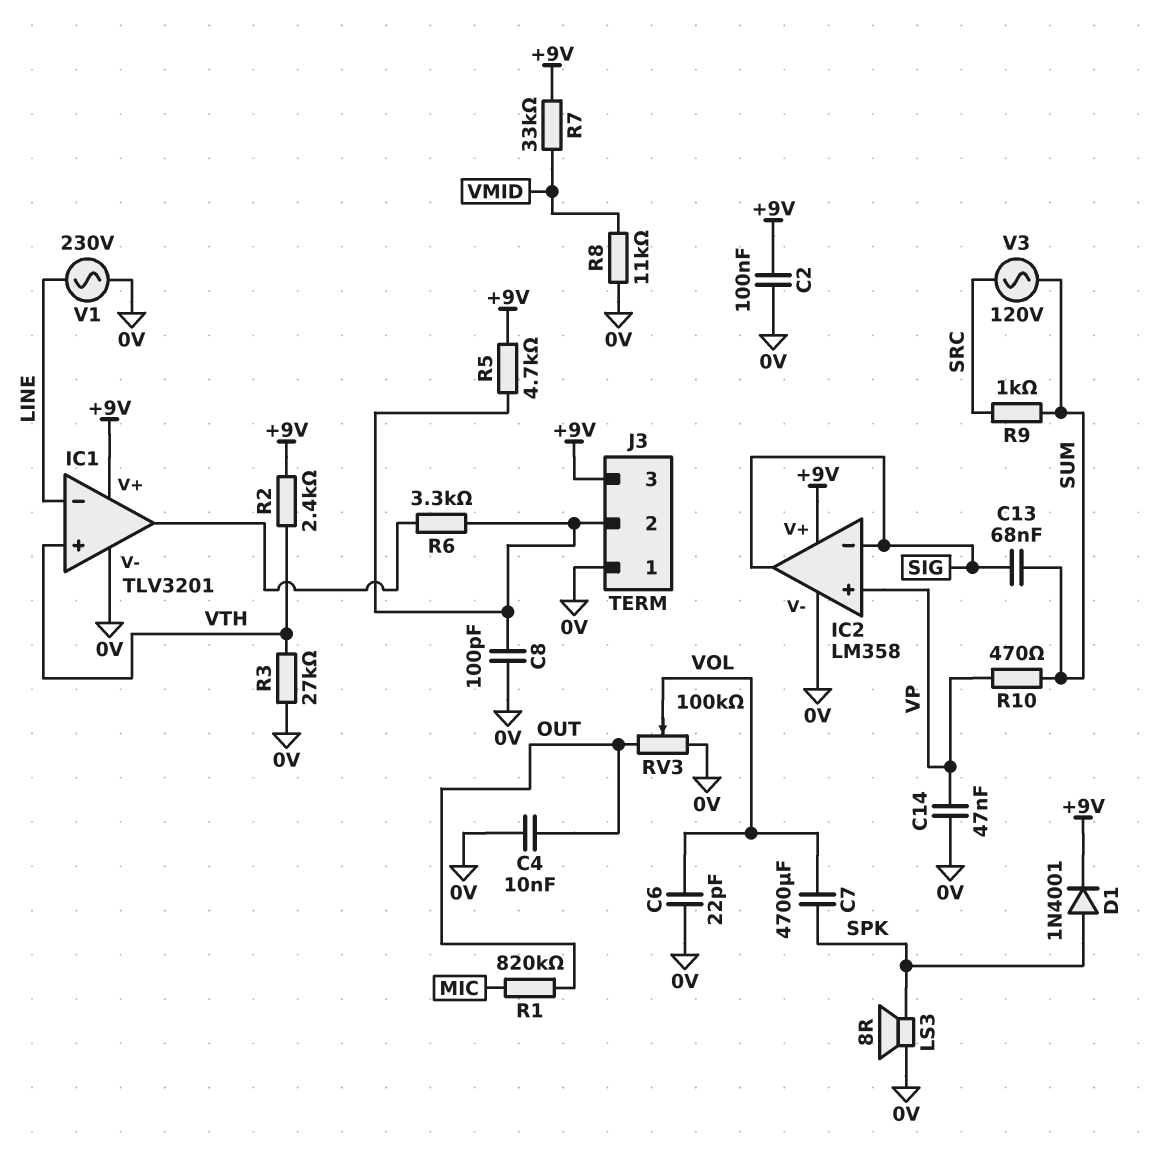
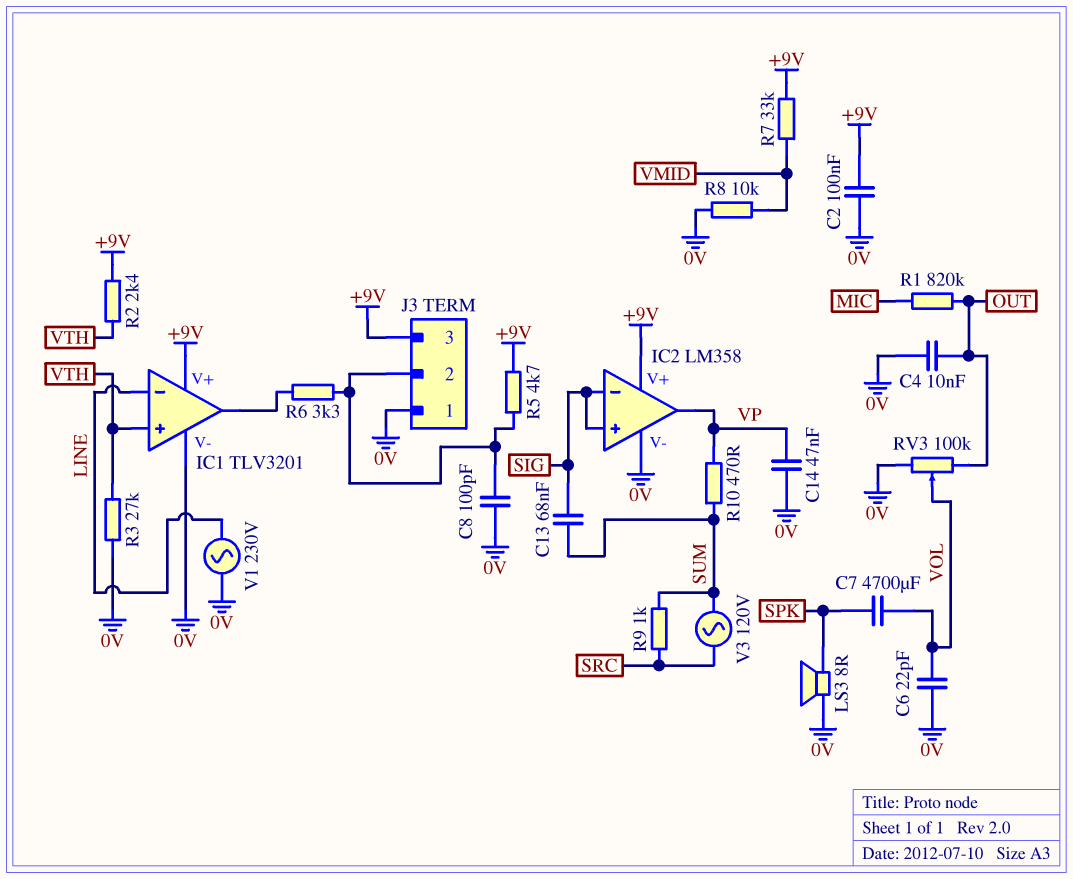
D1: diode 1N4001 (A SPK, K +9V) -> none
IC2 pin in+: VP -> SIG
IC2 pin out: SIG -> VP
R8: 11k (0V, VMID) -> 10k (0V, VMID)

